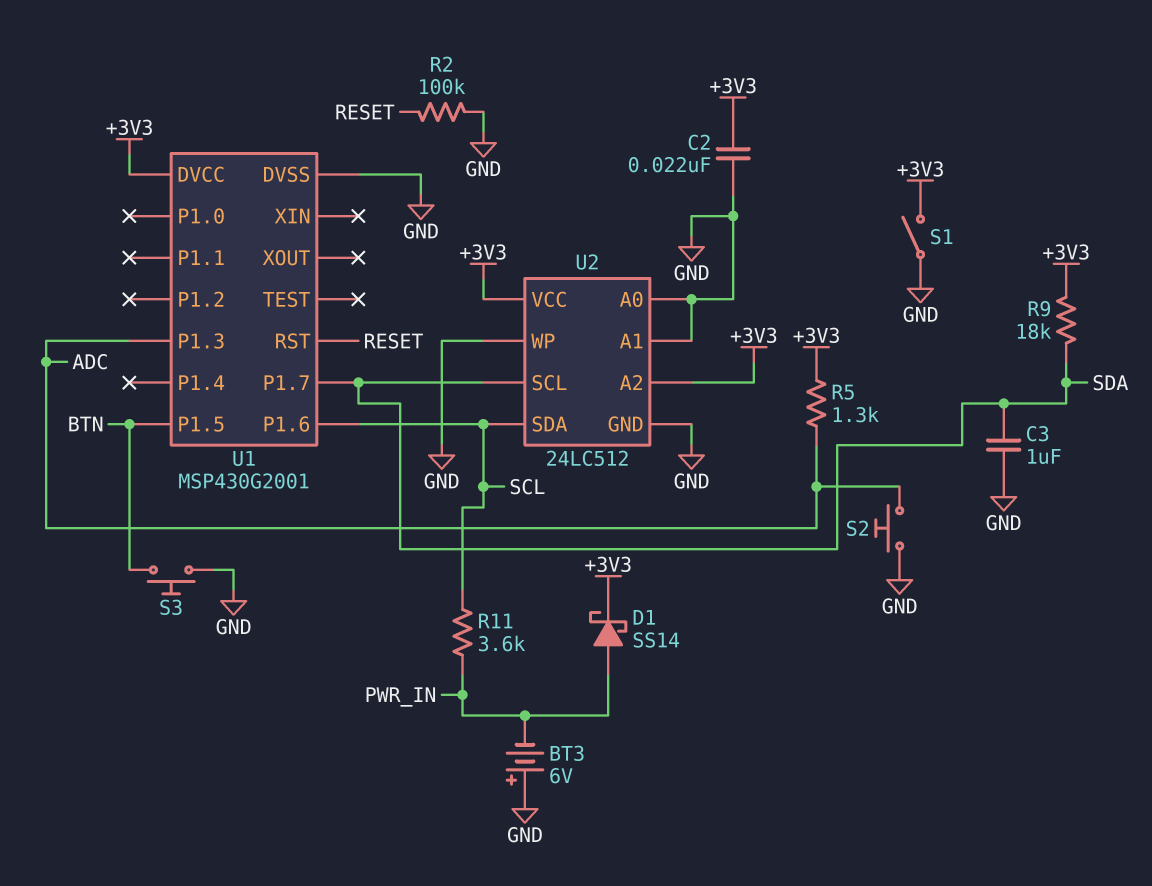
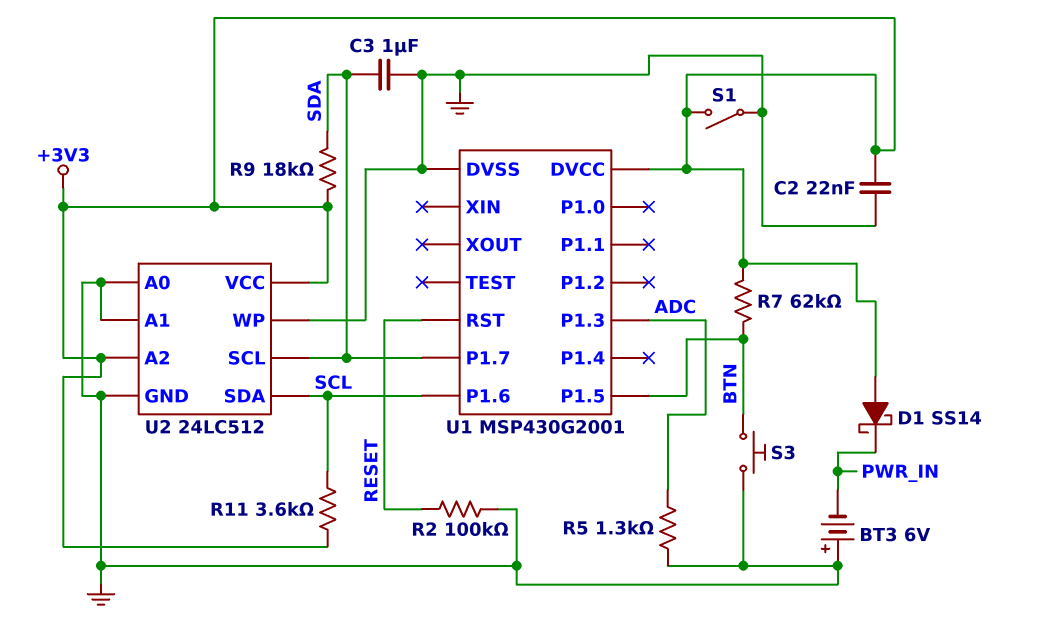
D1: schottky SS14 (A PWR_IN, K +3V3) -> schottky SS14 (A +3V3, K PWR_IN)
R5: 1.3k (+3V3, ADC) -> 1.3k (ADC, GND)
R7: none -> 62k (+3V3, BTN)
R11: 3.6k (PWR_IN, SCL) -> 3.6k (+3V3, SCL)
S2: button (ADC, GND) -> none

